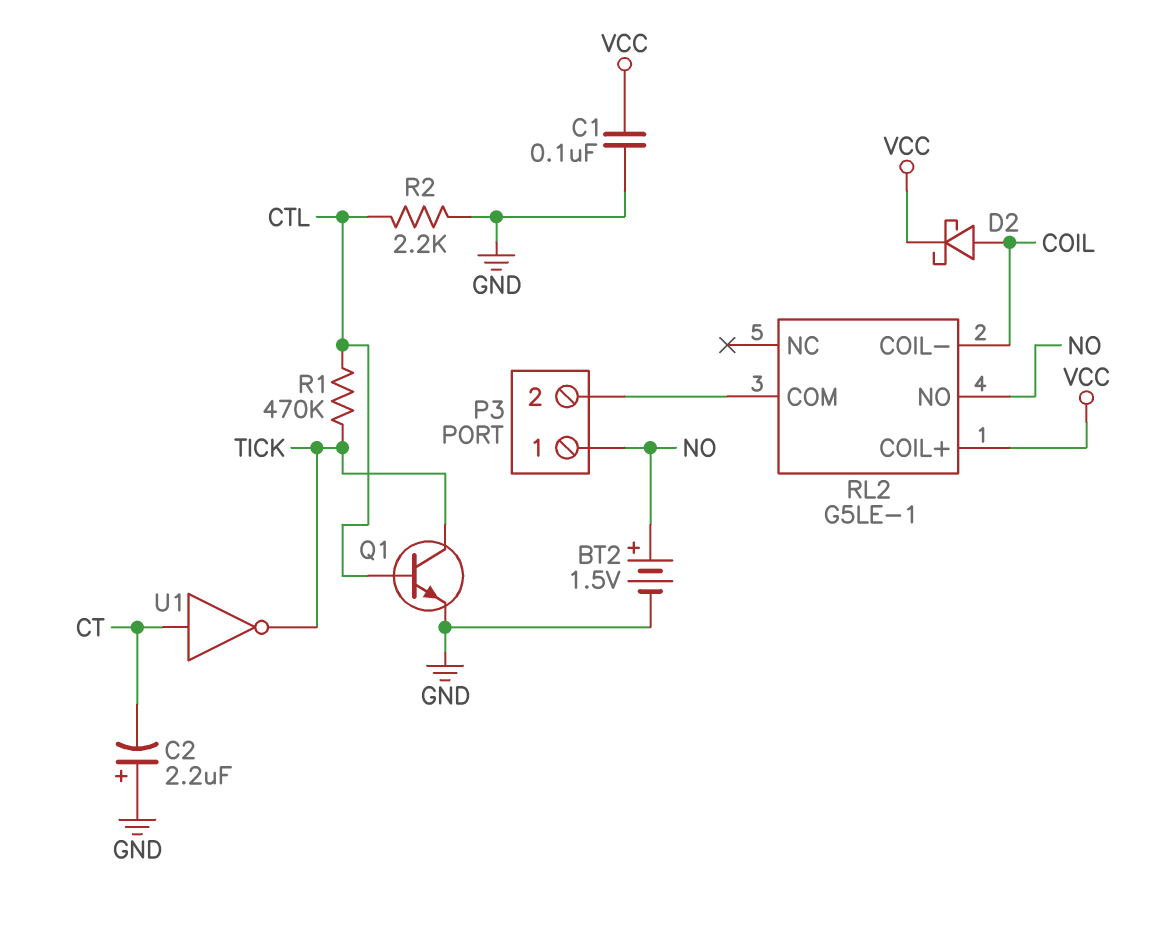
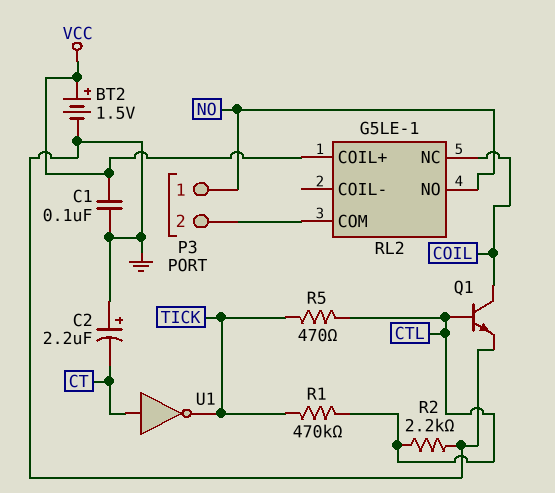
BT2: 1.5V (plus NO, minus GND) -> 1.5V (plus VCC, minus GND)
D2: schottky (A COIL, K VCC) -> none
Q1: NPN (B CTL, C TICK, E GND) -> NPN (B CTL, C COIL, E GND)
R5: none -> 470 (CTL, TICK)
RL2 pin COIL-: COIL -> none
RL2 pin NC: none -> COIL

